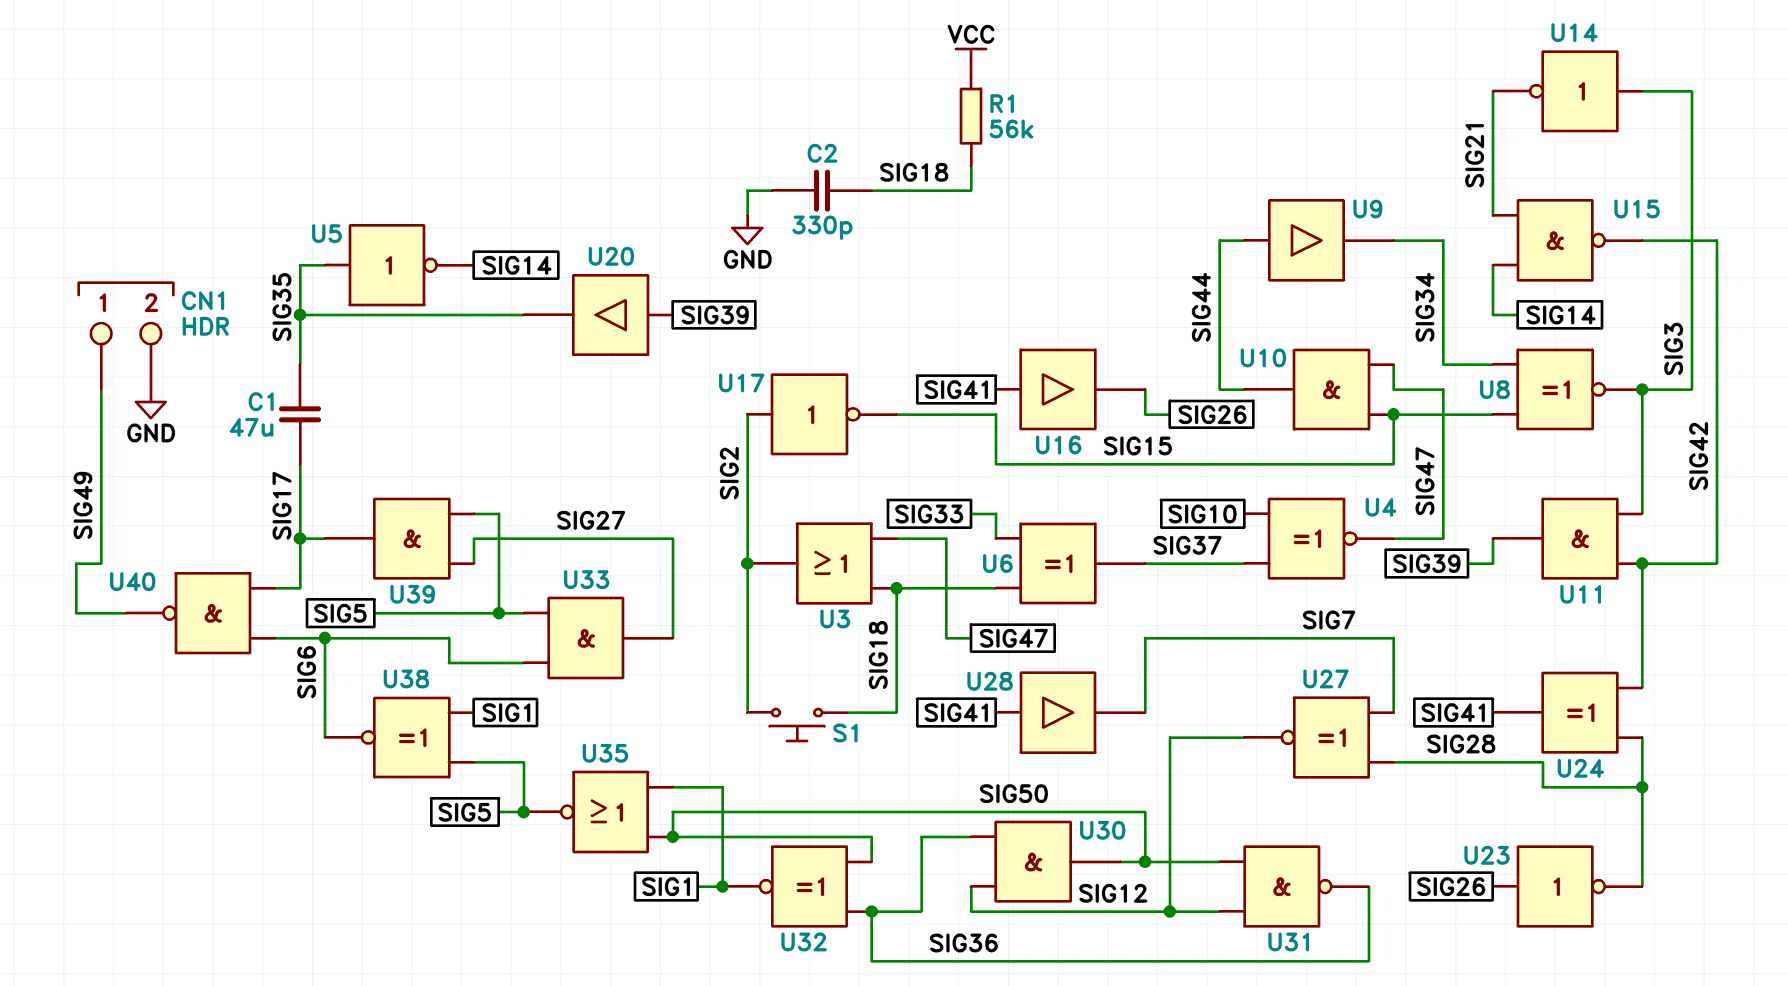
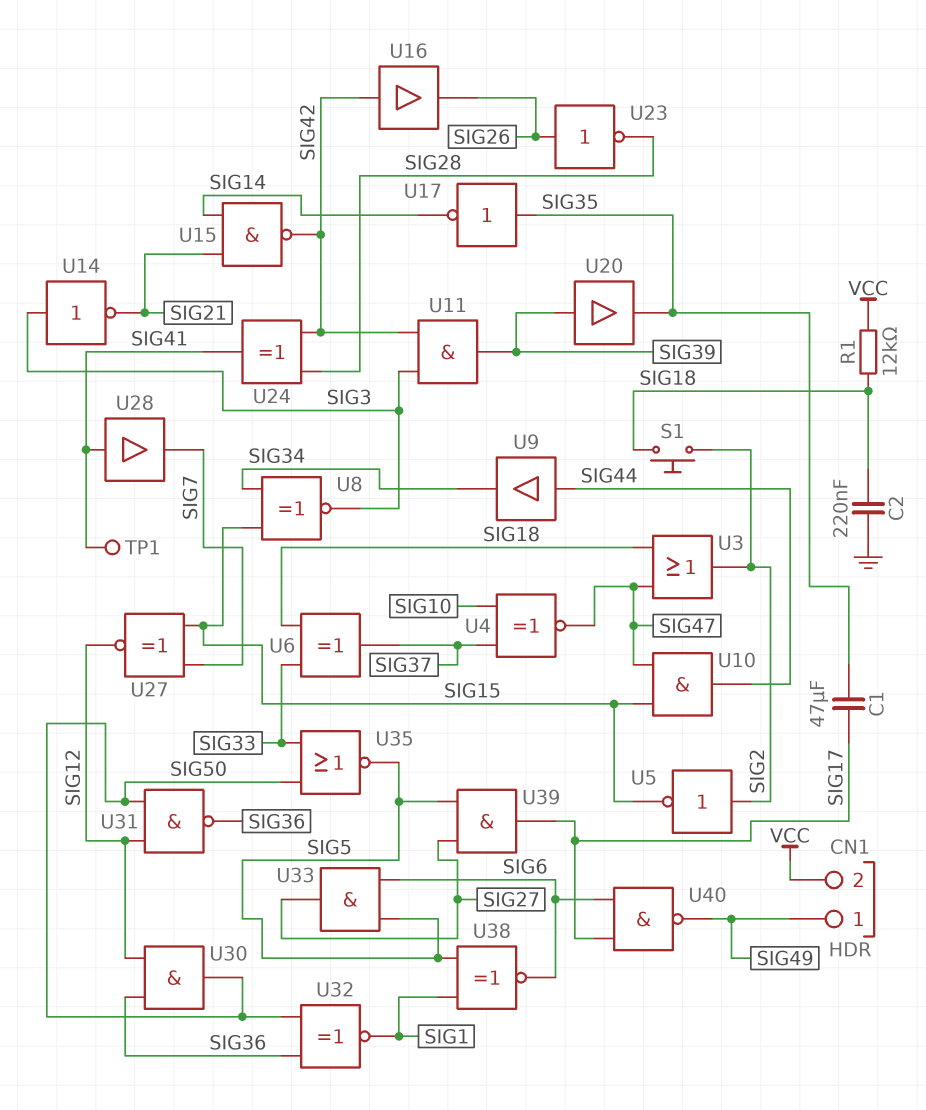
C2: 330pF (GND, SIG18) -> 220nF (GND, SIG18)
CN1 pin 2: GND -> VCC
R1: 56k (SIG18, VCC) -> 12k (SIG18, VCC)
TP1: none -> test point (SIG41)
U5: NOT (in SIG35, out SIG14) -> NOT (in SIG2, out SIG15)
U16: buffer (in SIG41, out SIG26) -> buffer (in SIG42, out SIG26)
U17: NOT (in SIG2, out SIG15) -> NOT (in SIG35, out SIG14)
U27: XNOR (in SIG7, in SIG28, out SIG12) -> XNOR (in SIG7, in SIG15, out SIG12)
U35: NOR (in SIG1, in SIG50, out SIG5) -> NOR (in SIG33, in SIG50, out SIG5)

